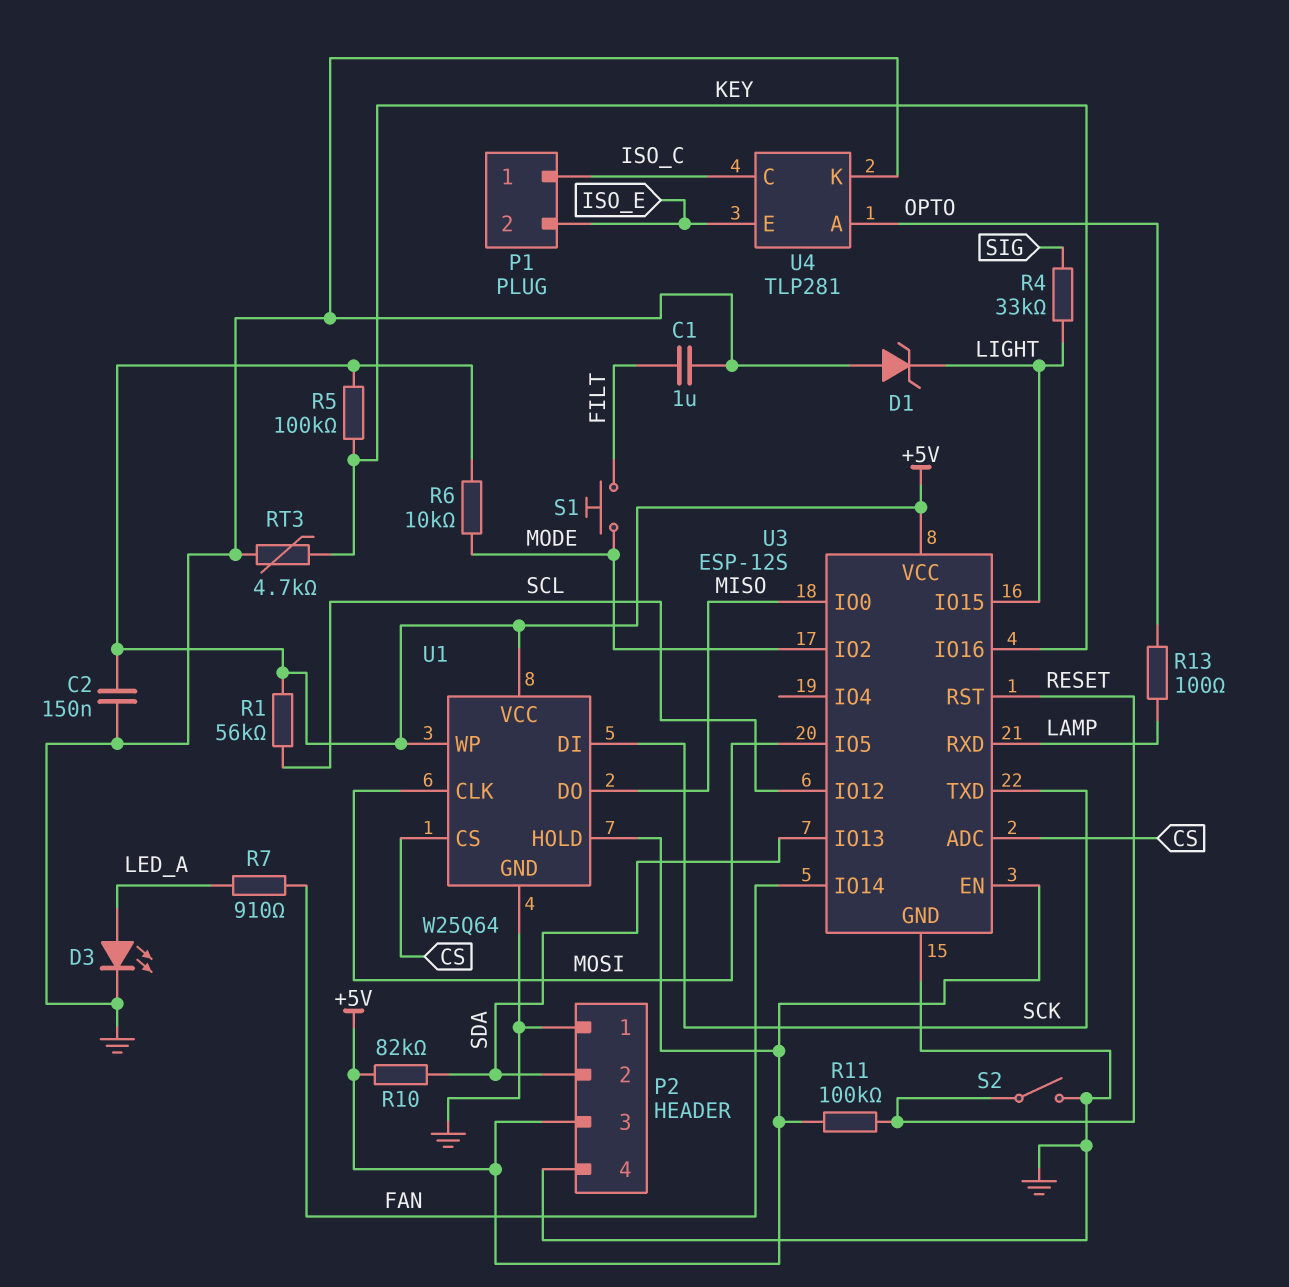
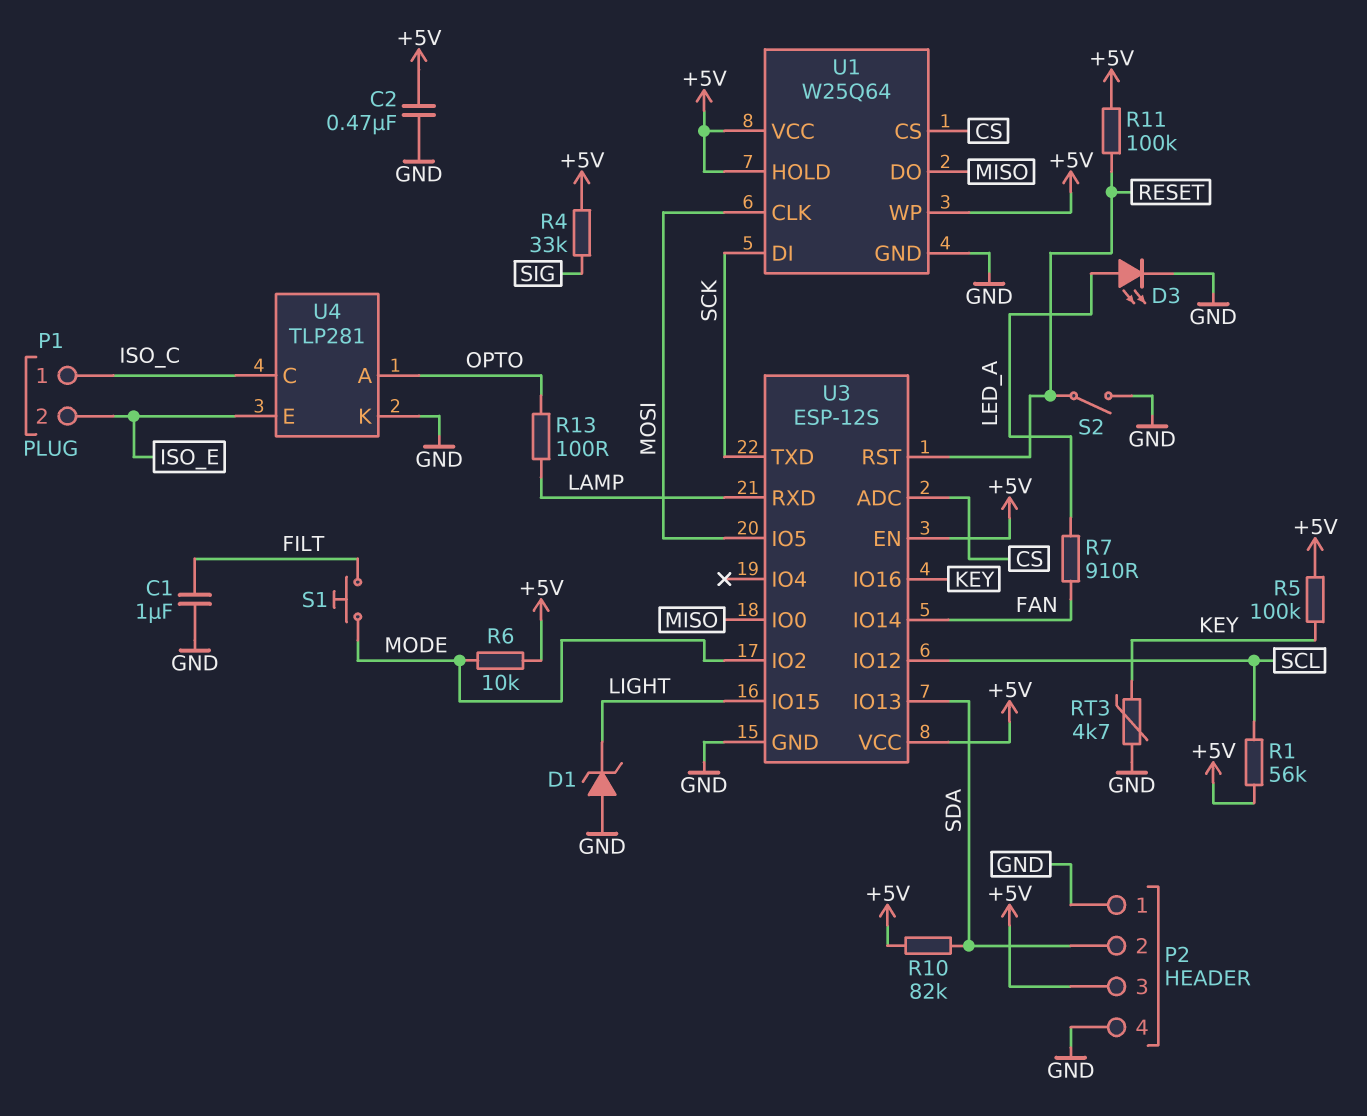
C2: 150nF (+5V, GND) -> 470nF (+5V, GND)
R4: 33k (LIGHT, SIG) -> 33k (+5V, SIG)

